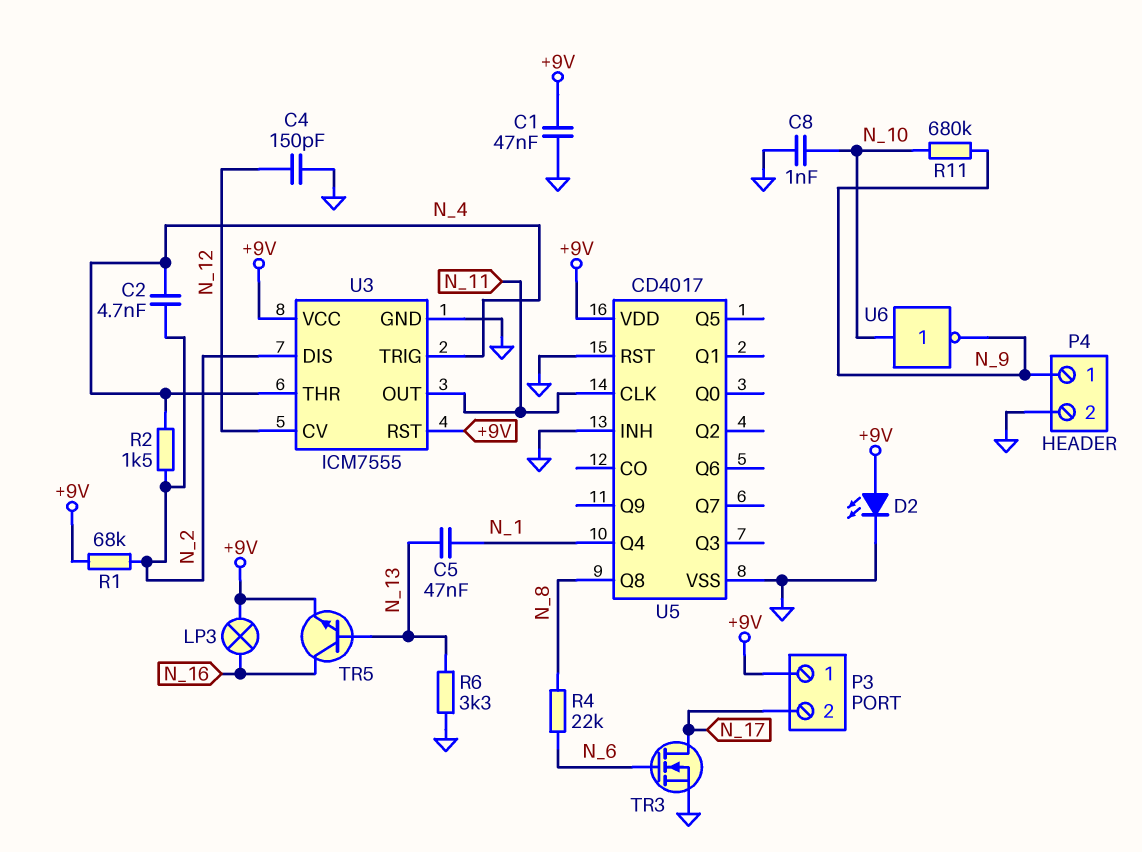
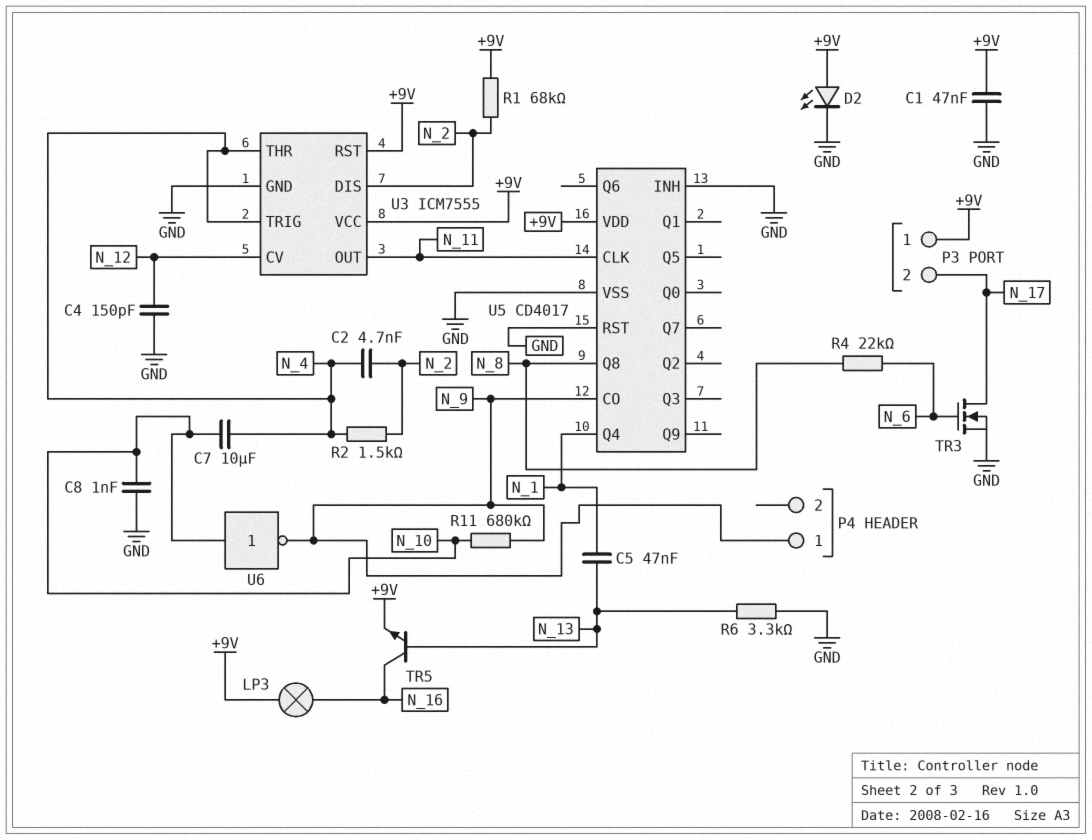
C7: none -> 10uF (N_4, N_10)
P4 pin 2: GND -> none
U5 pin CO: none -> N_9

